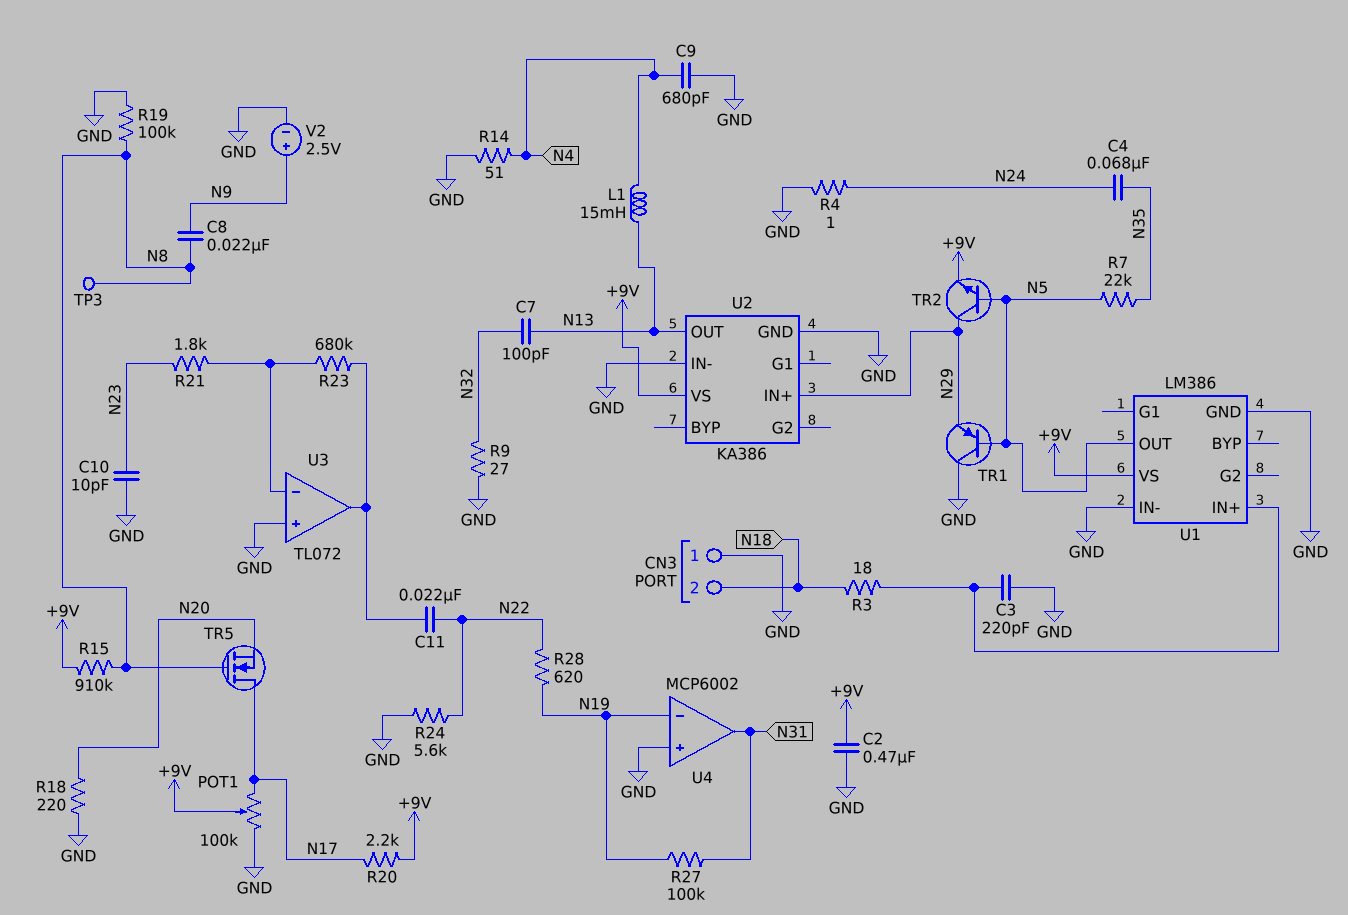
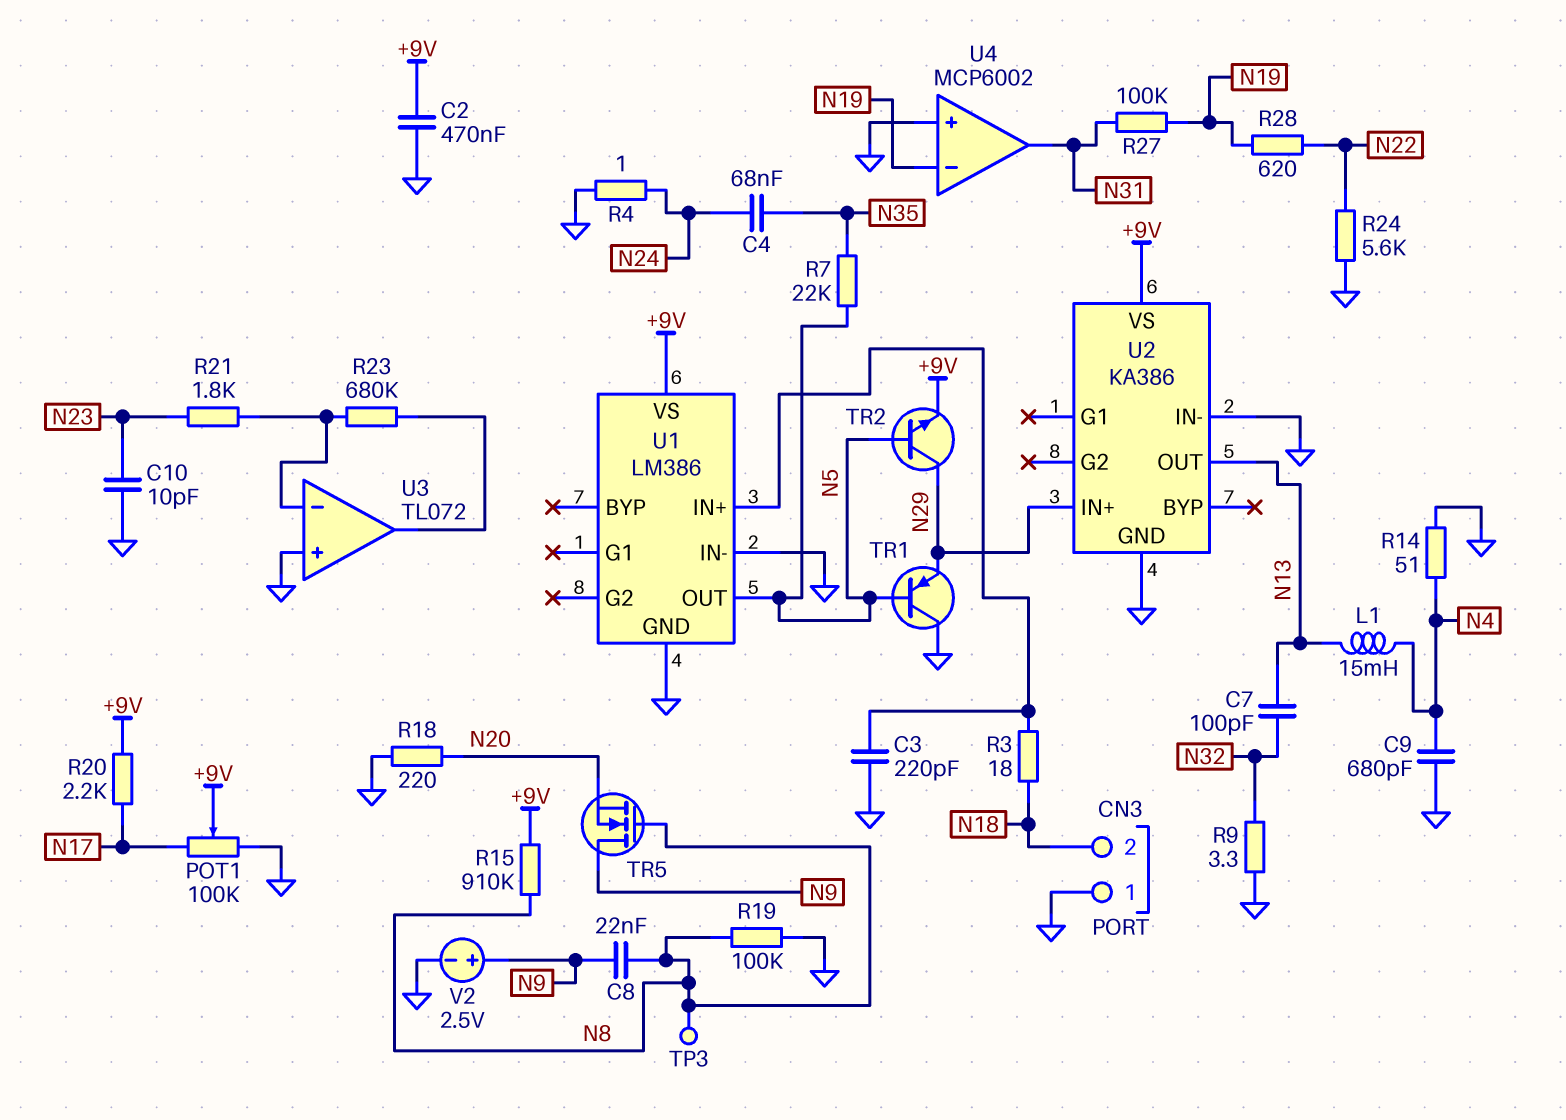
C11: 22nF (N22, U3/out) -> none
R9: 27 (GND, N32) -> 3.3 (GND, N32)
TR5: NMOS (G N8, D N17, S N20) -> NMOS (G N8, D N9, S N20)

